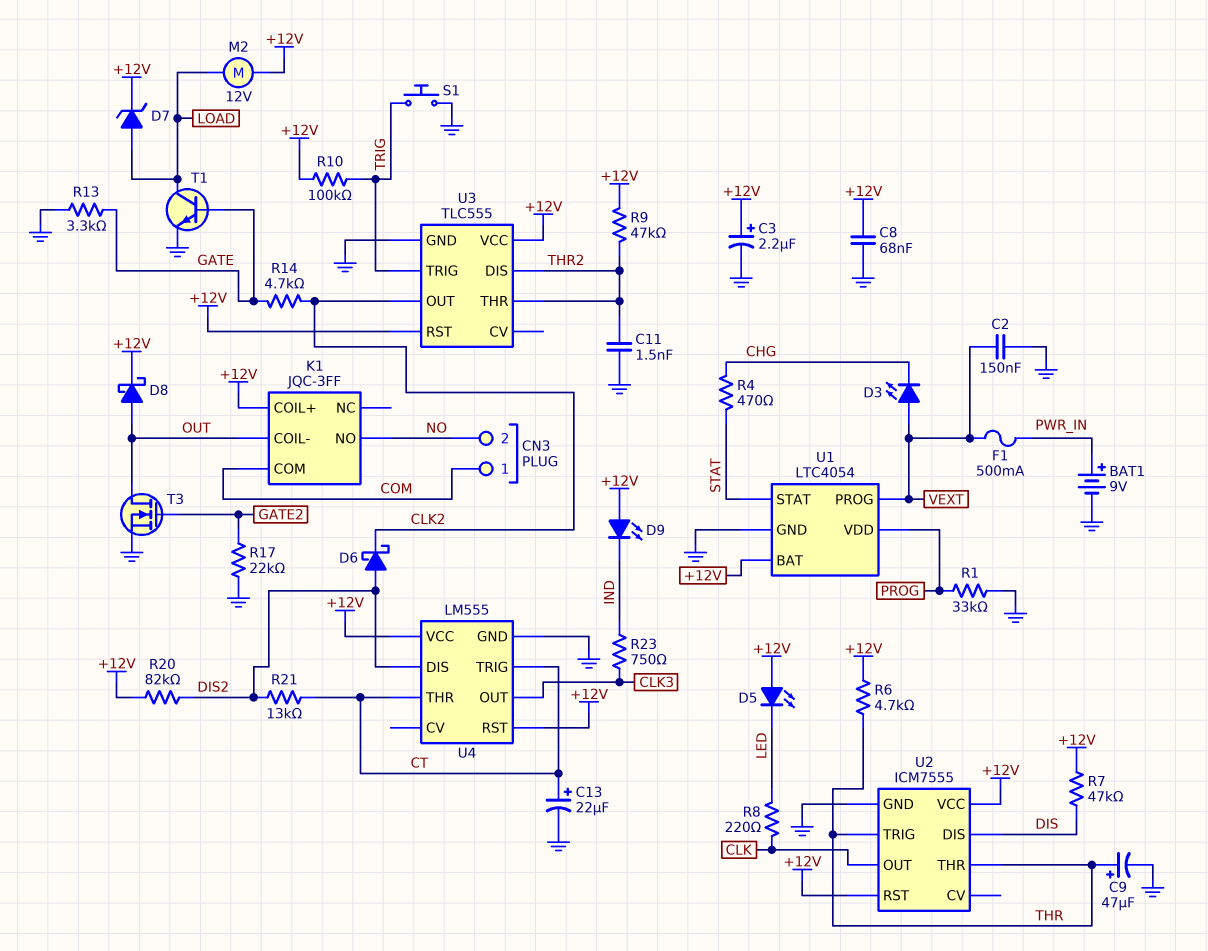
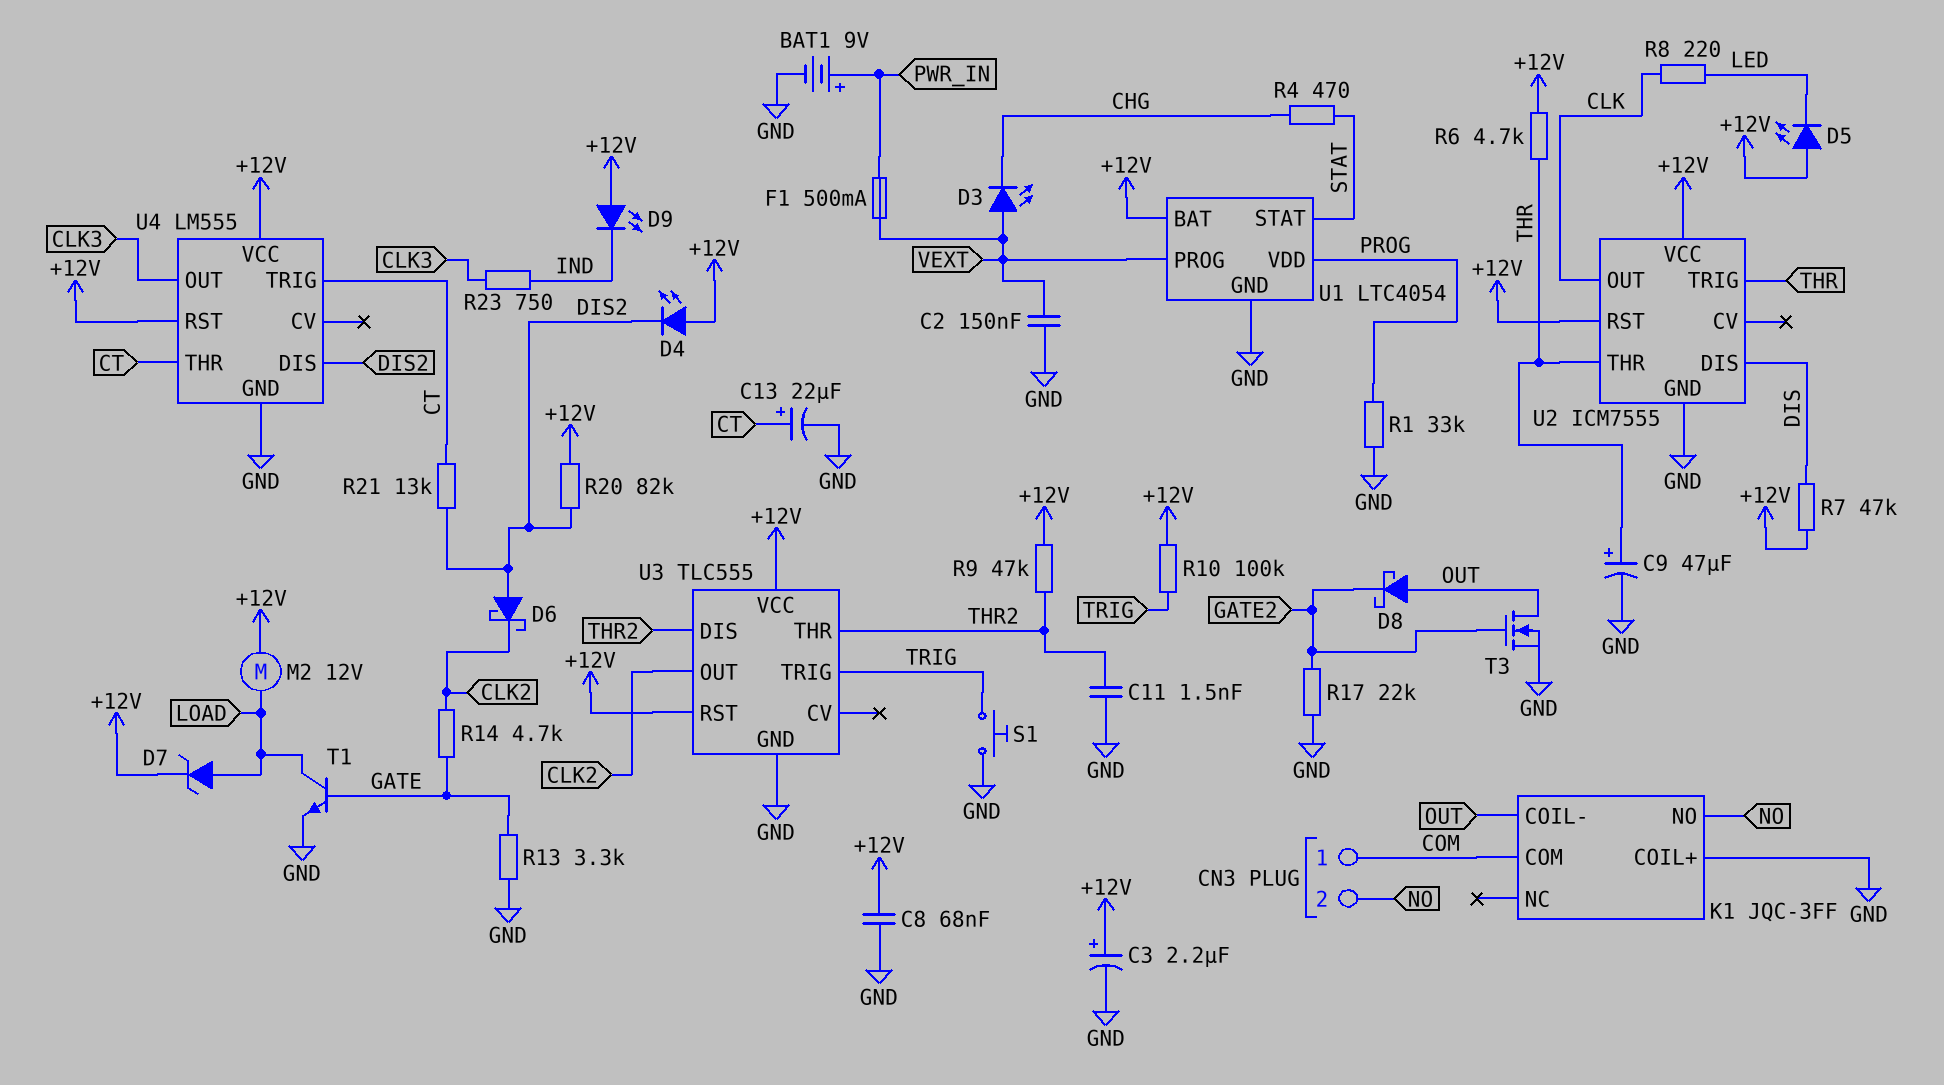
D4: none -> LED (A +12V, K DIS2)
D8: schottky (A OUT, K +12V) -> schottky (A OUT, K GATE2)
K1 pin COIL+: +12V -> GND

